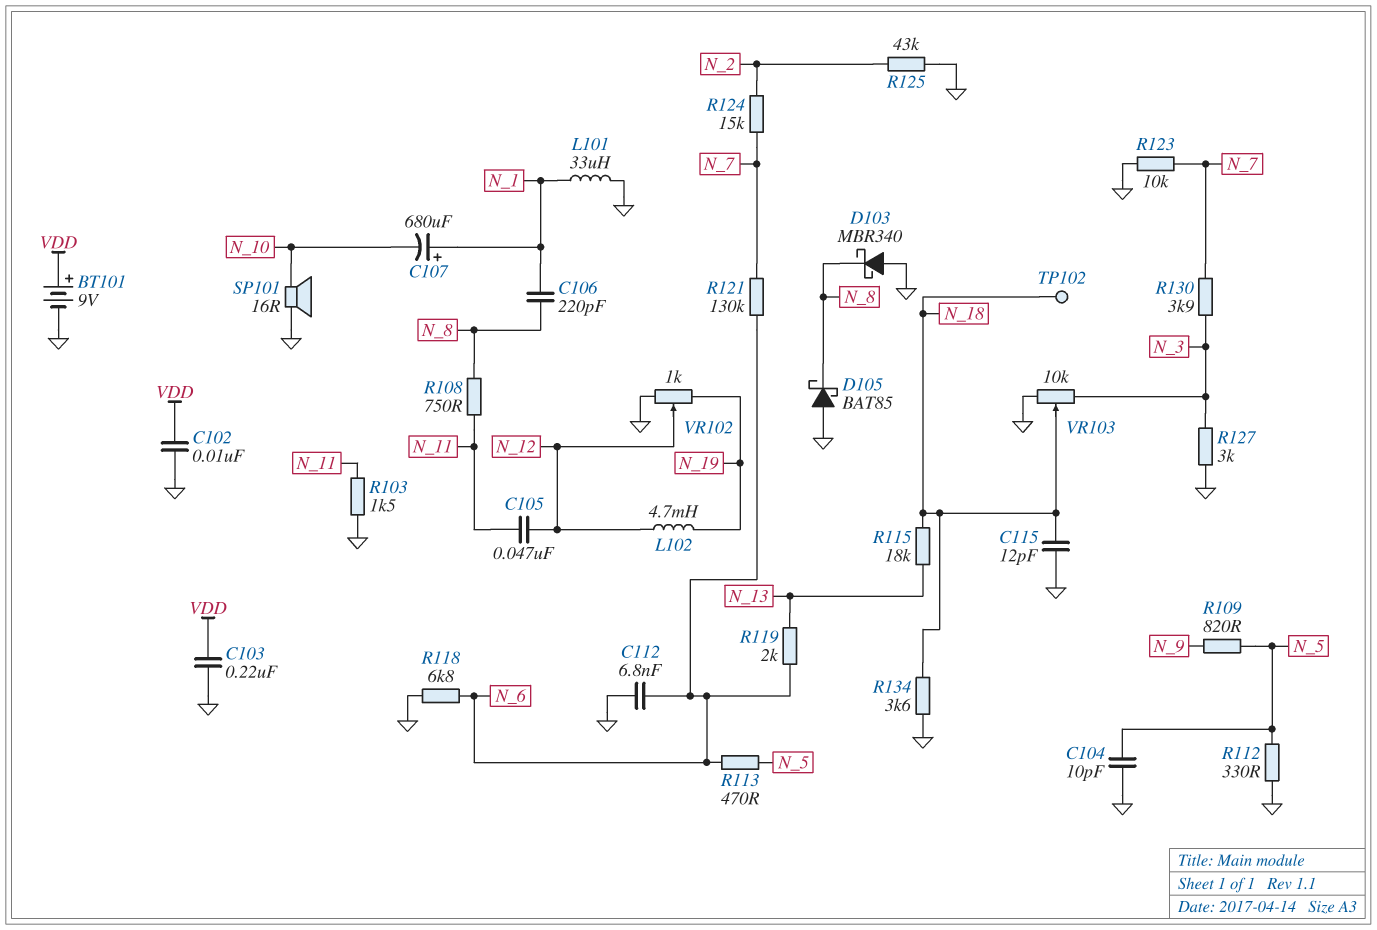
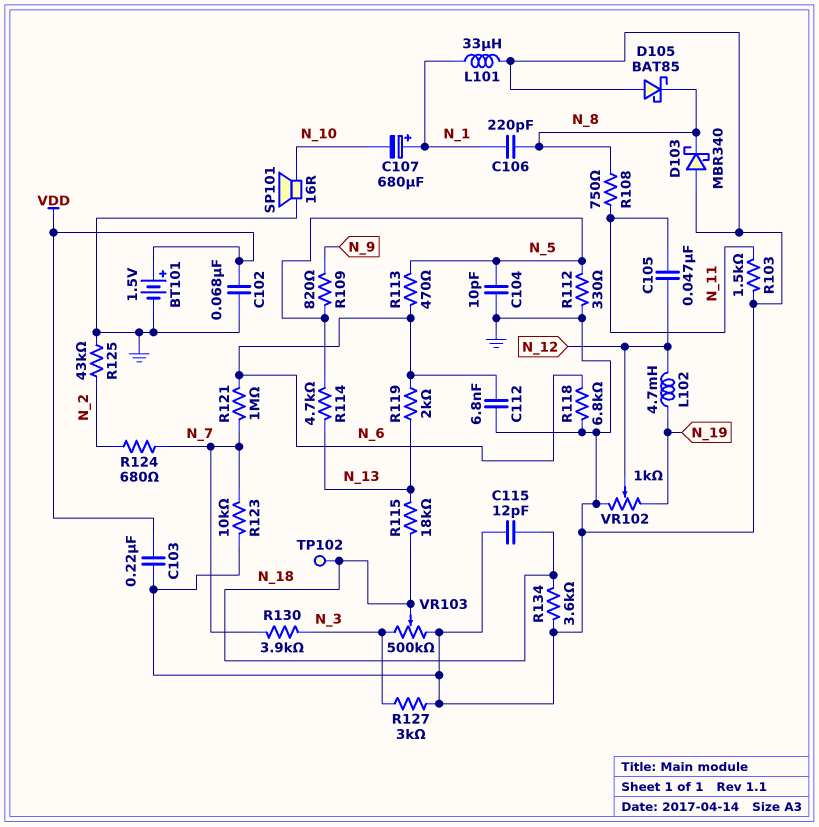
BT101: 9V (plus VDD, minus GND) -> 1.5V (plus VDD, minus GND)
C102: 10nF (GND, VDD) -> 68nF (GND, VDD)
R114: none -> 4.7k (N_5, N_13)
R121: 130k (N_6, N_7) -> 1M (N_6, N_7)
R124: 15k (N_2, N_7) -> 680 (N_2, N_7)
VR103: 10k (GND, N_3, wiper N_18) -> 500k (GND, N_3, wiper N_18)

